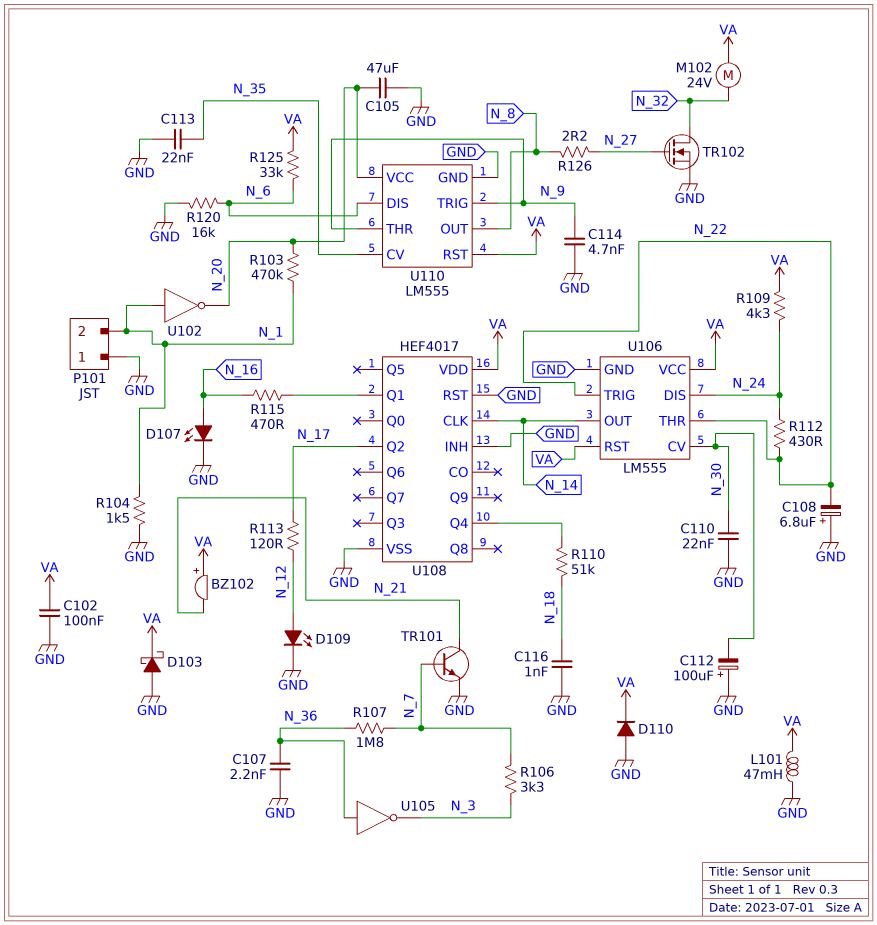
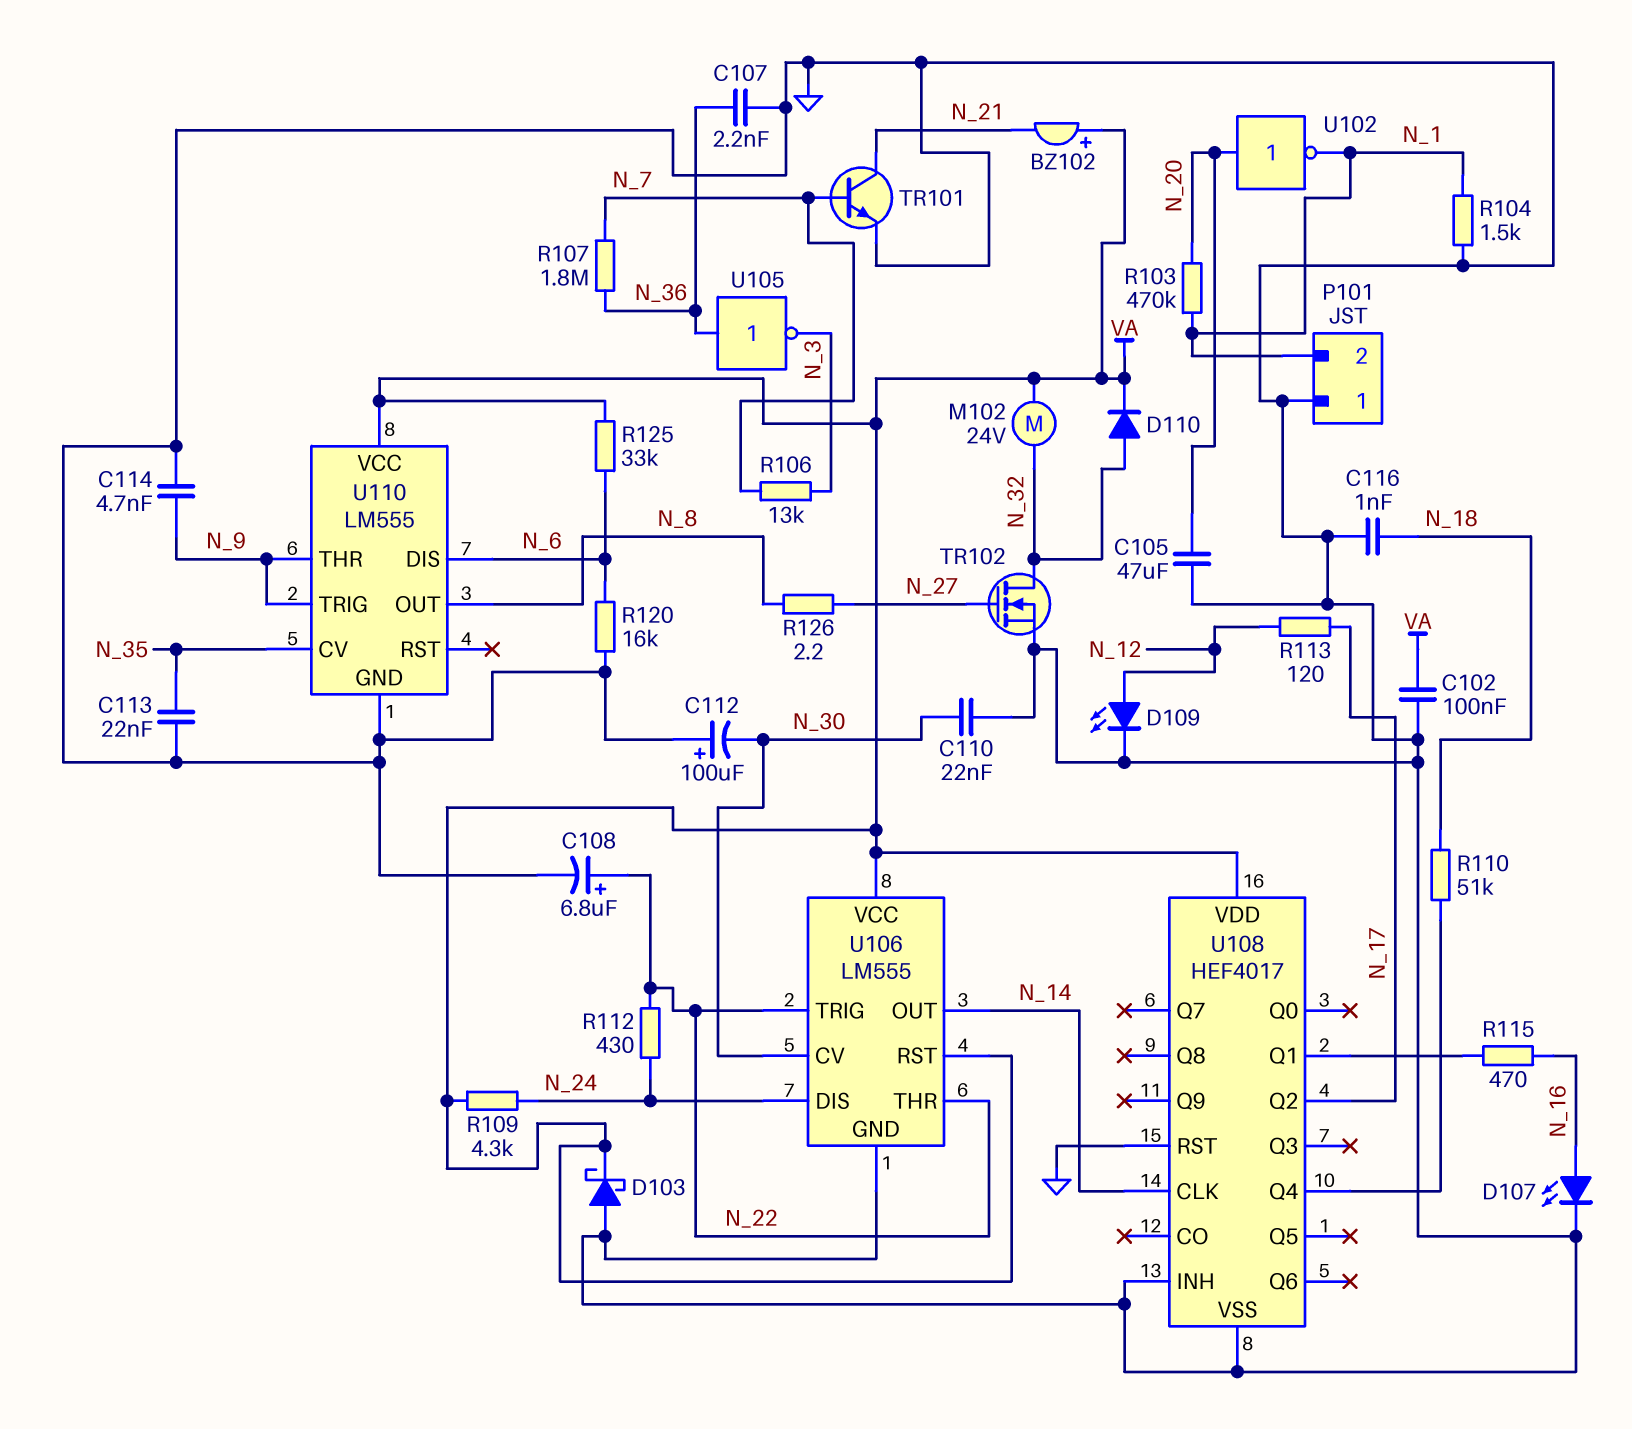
C108: 6.8uF (plus GND, minus N_22) -> 6.8uF (plus N_22, minus GND)
D110: diode (A GND, K VA) -> diode (A N_32, K VA)
L101: 47mH (GND, VA) -> none
R106: 3.3k (N_3, N_7) -> 13k (N_3, N_7)
U102: NOT (in N_1, out N_20) -> NOT (in N_20, out N_1)
U110 pin RST: VA -> none
U110 pin VCC: N_20 -> VA

